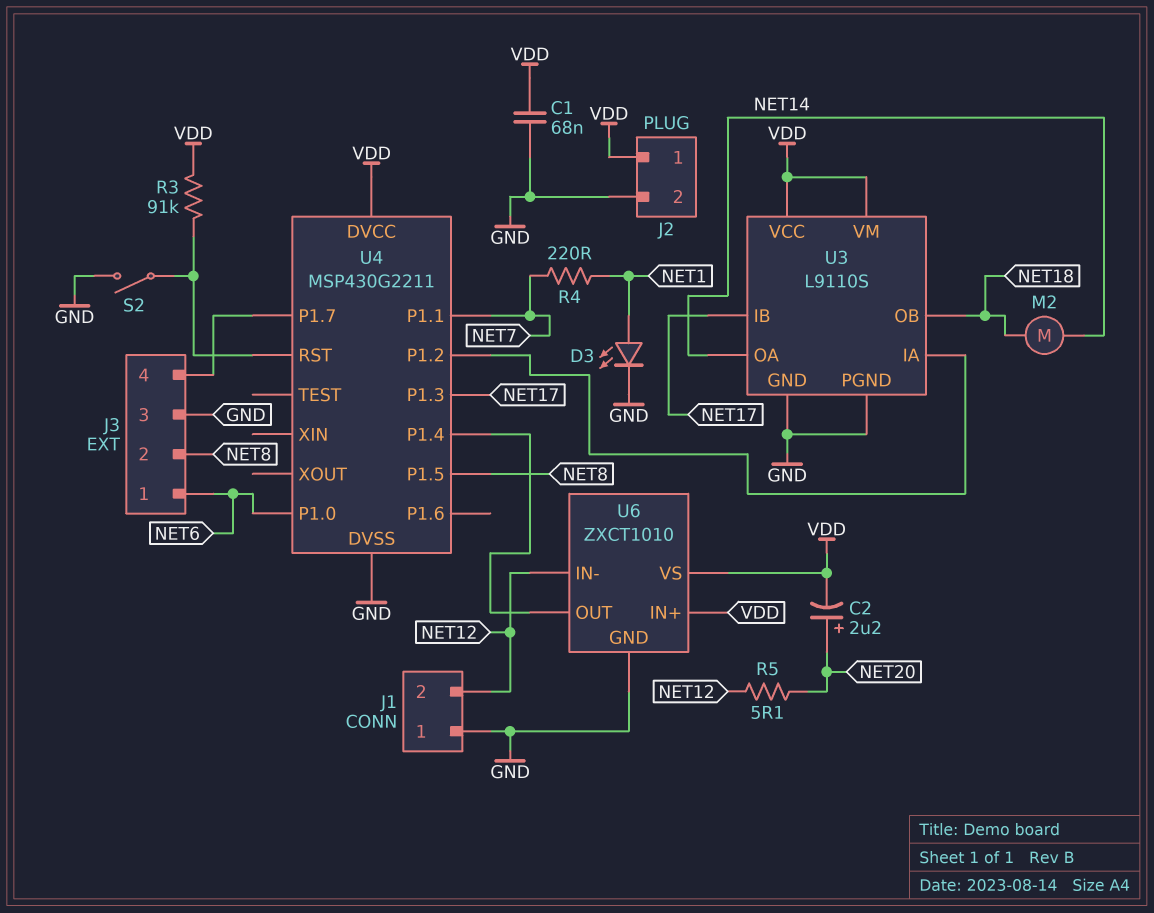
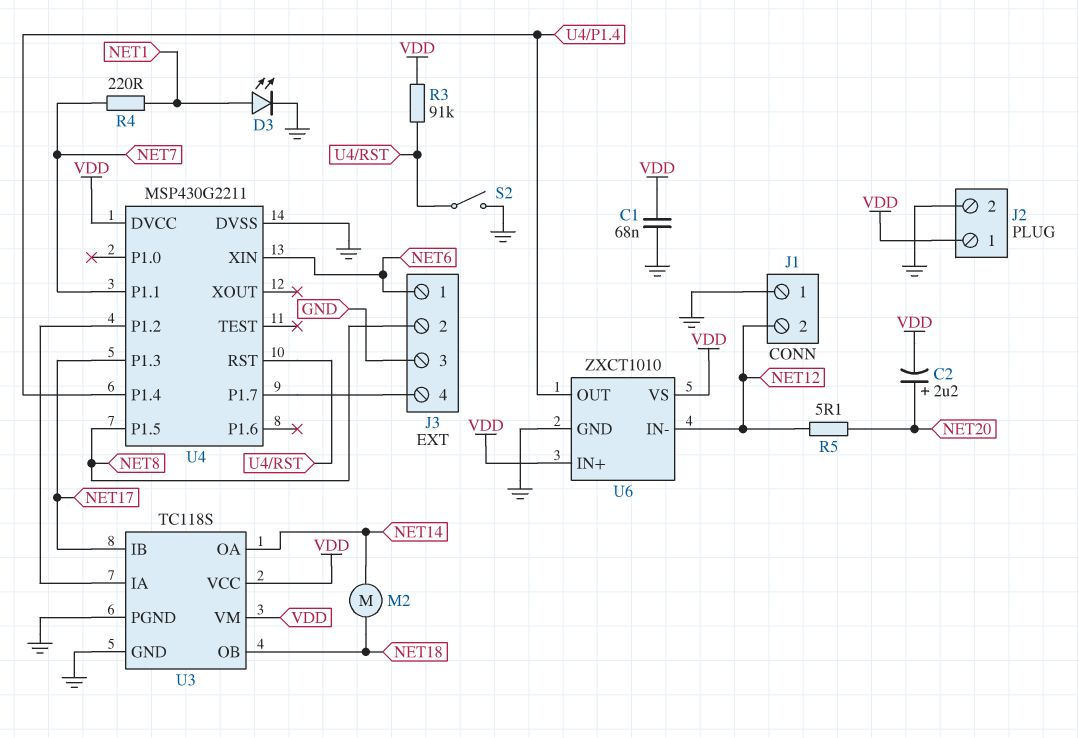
U3: L9110S -> TC118S
U4 pin P1.0: NET6 -> none
U4 pin XIN: none -> NET6

